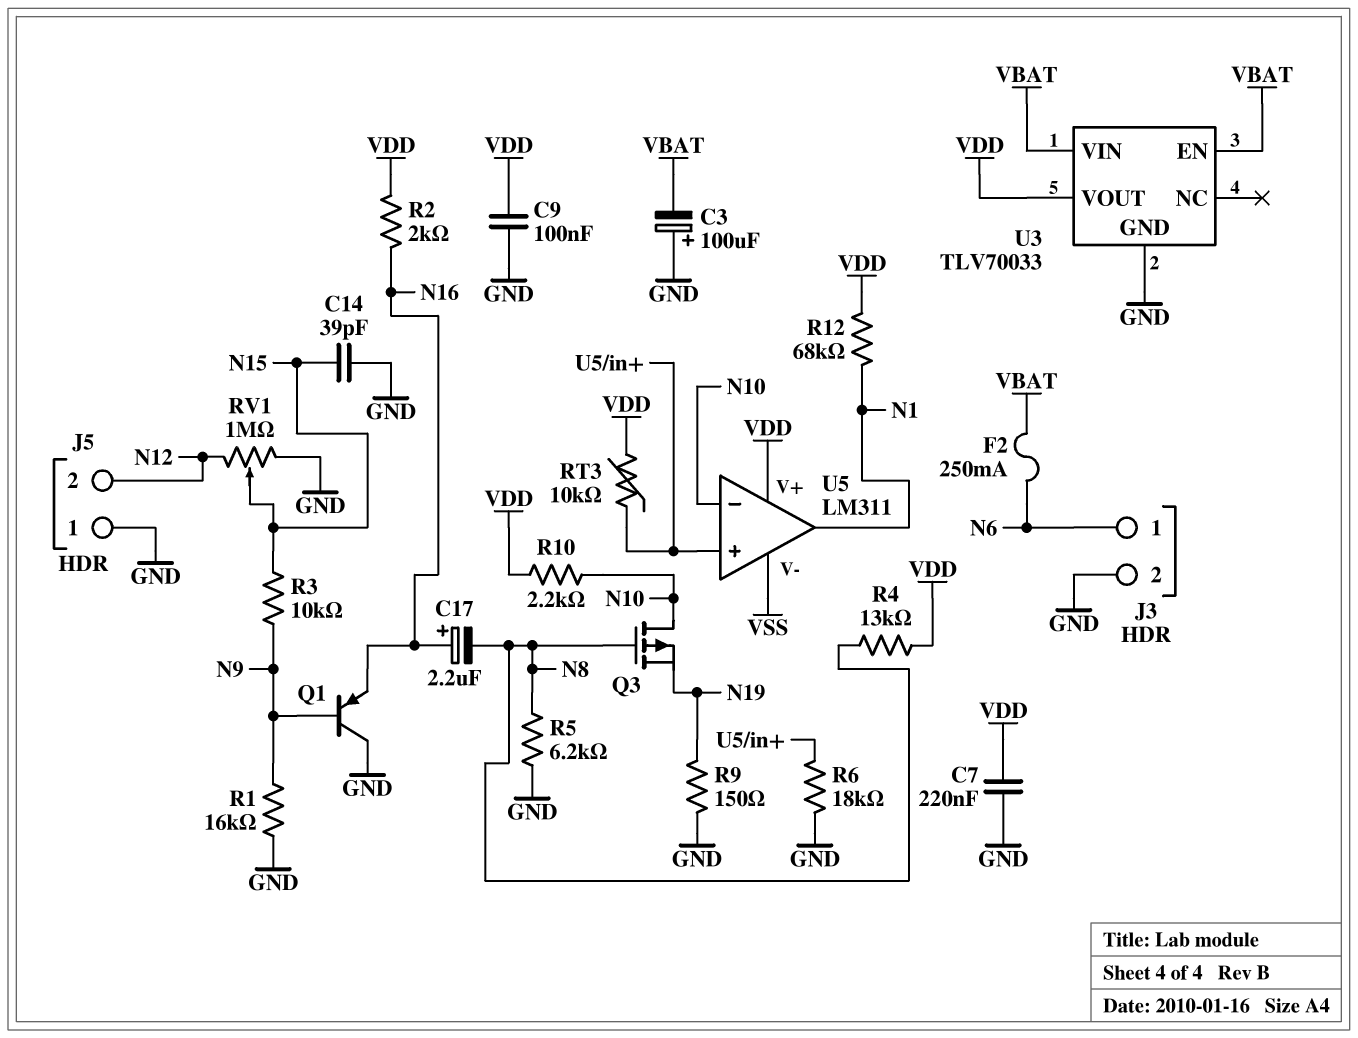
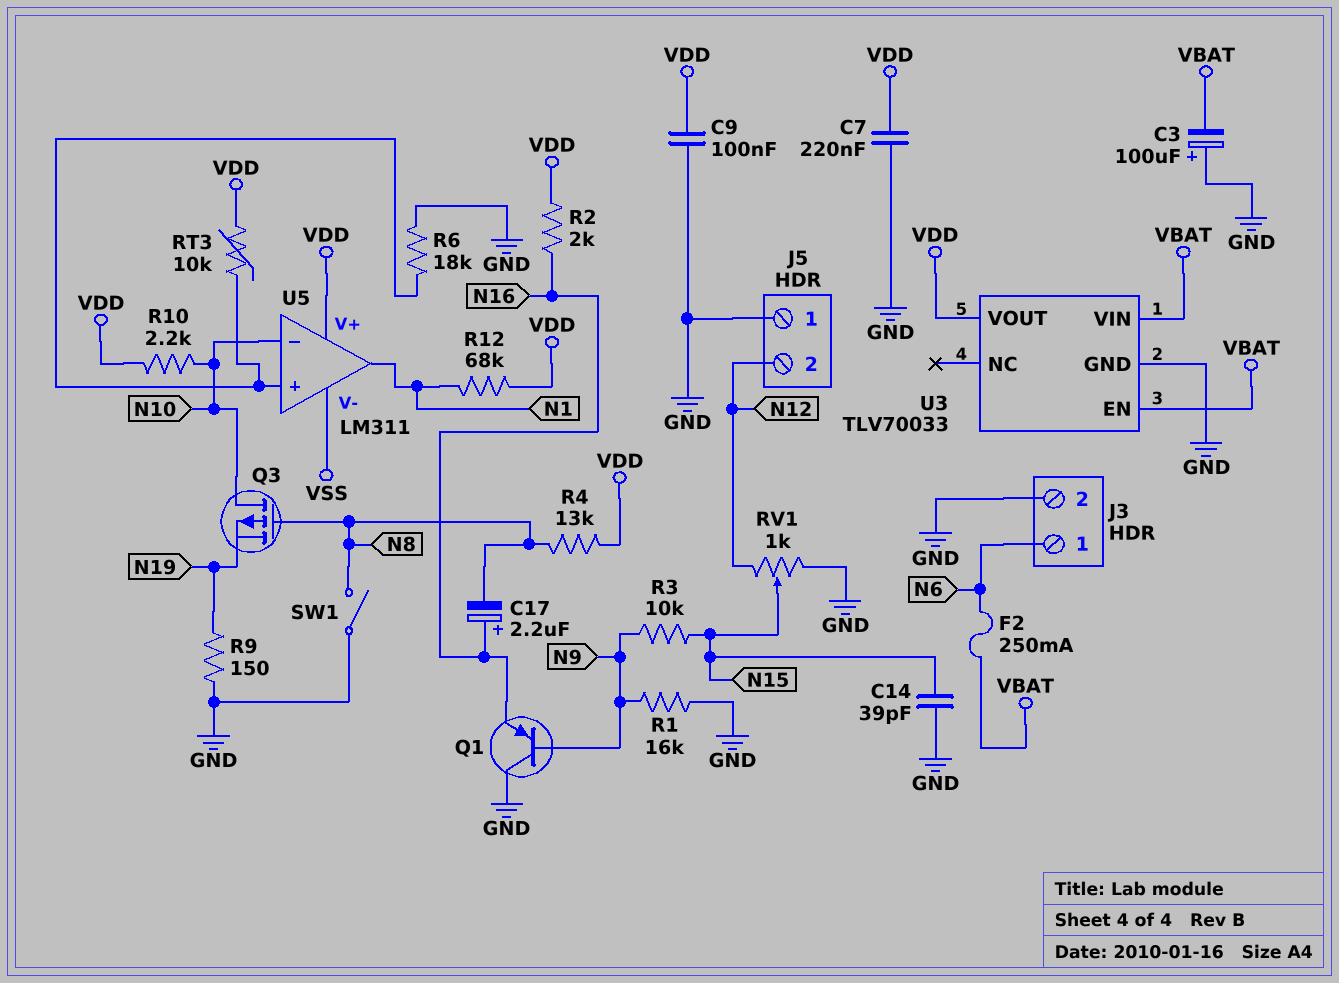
R5: 6.2k (GND, N8) -> none
RV1: 1M (GND, N12, wiper N15) -> 1k (GND, N12, wiper N15)
SW1: none -> switch (GND, N8)

